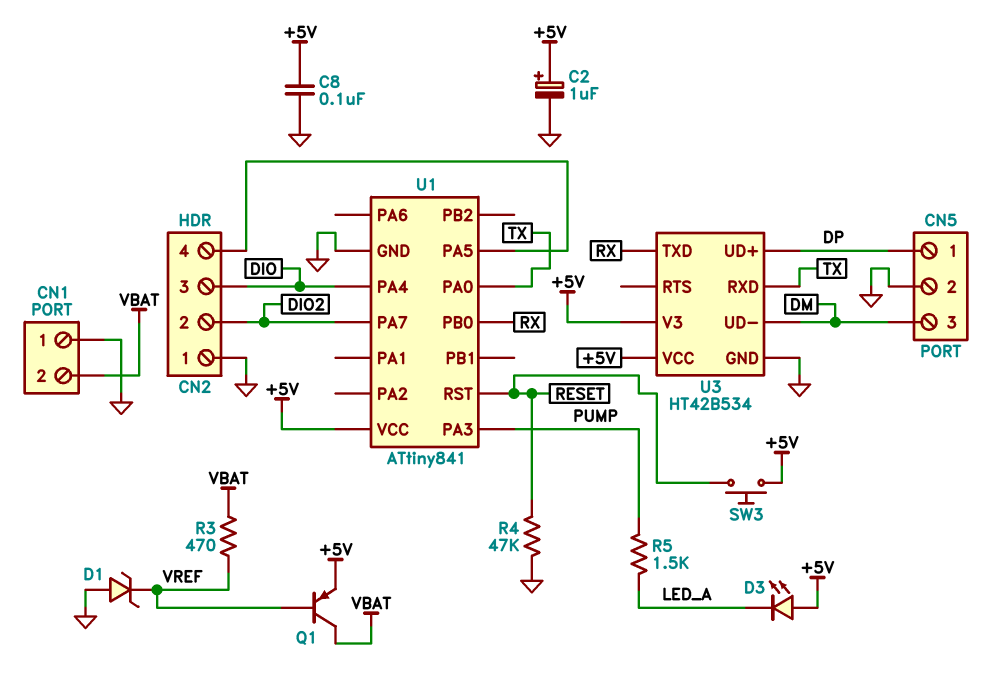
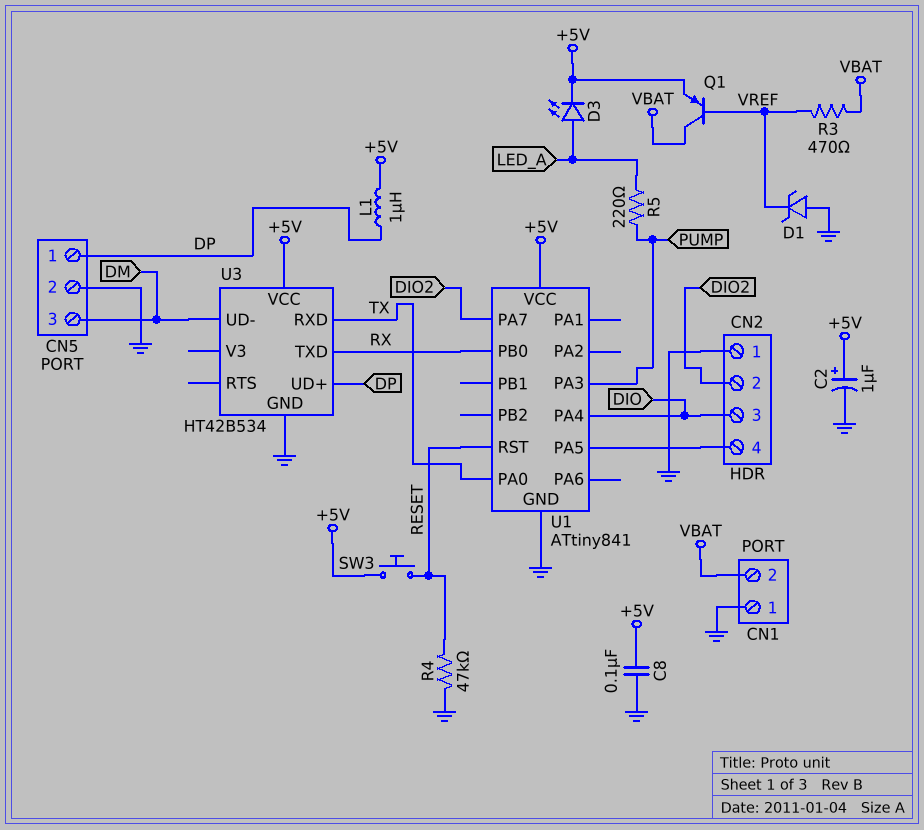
D3: LED (A +5V, K LED_A) -> LED (A LED_A, K +5V)
L1: none -> 1uH (+5V, DP)
R5: 1.5k (LED_A, PUMP) -> 220 (LED_A, PUMP)
U3 pin V3: +5V -> none

